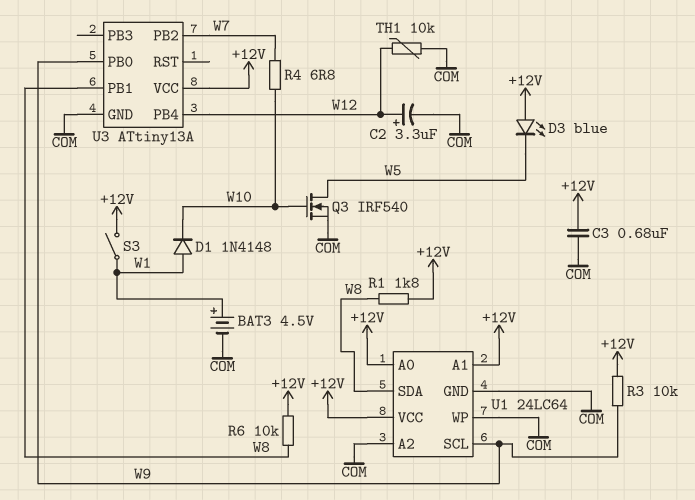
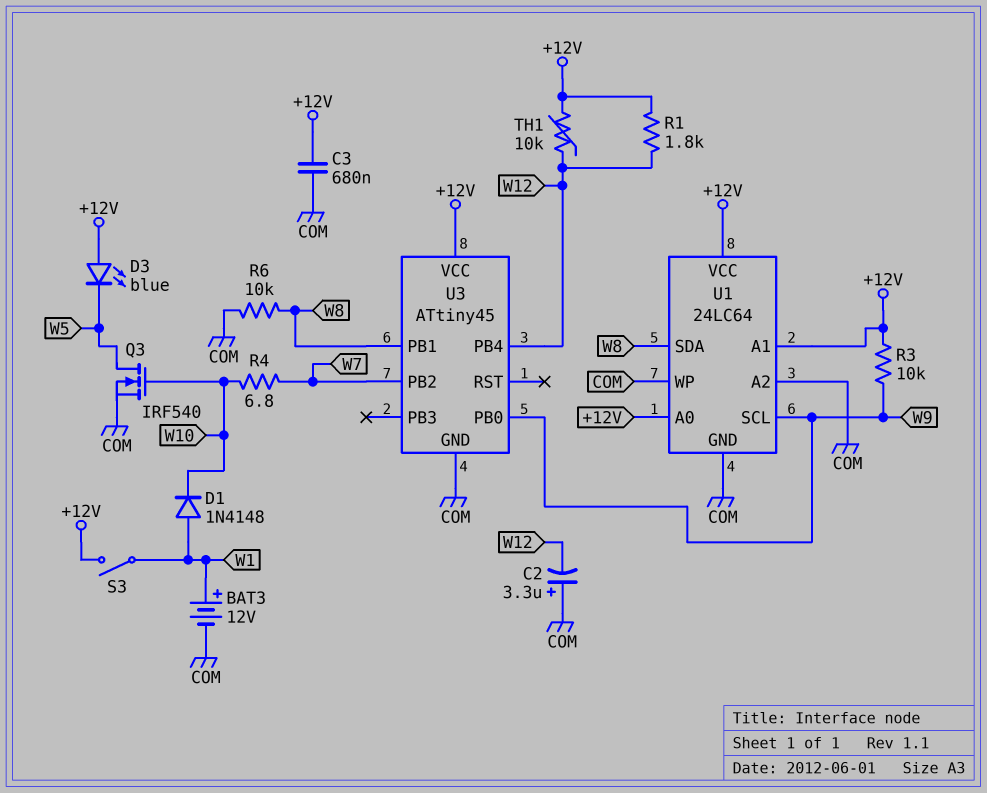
BAT3: 4.5V (plus W1, minus COM) -> 12V (plus W1, minus COM)
C2: 3.3uF (plus W12, minus COM) -> 3.3uF (plus COM, minus W12)
R1: 1.8k (+12V, W8) -> 1.8k (+12V, W12)
R6: 10k (+12V, W8) -> 10k (COM, W8)
TH1: 10k (COM, W12) -> 10k (+12V, W12)
U3: ATtiny13A -> ATtiny45

